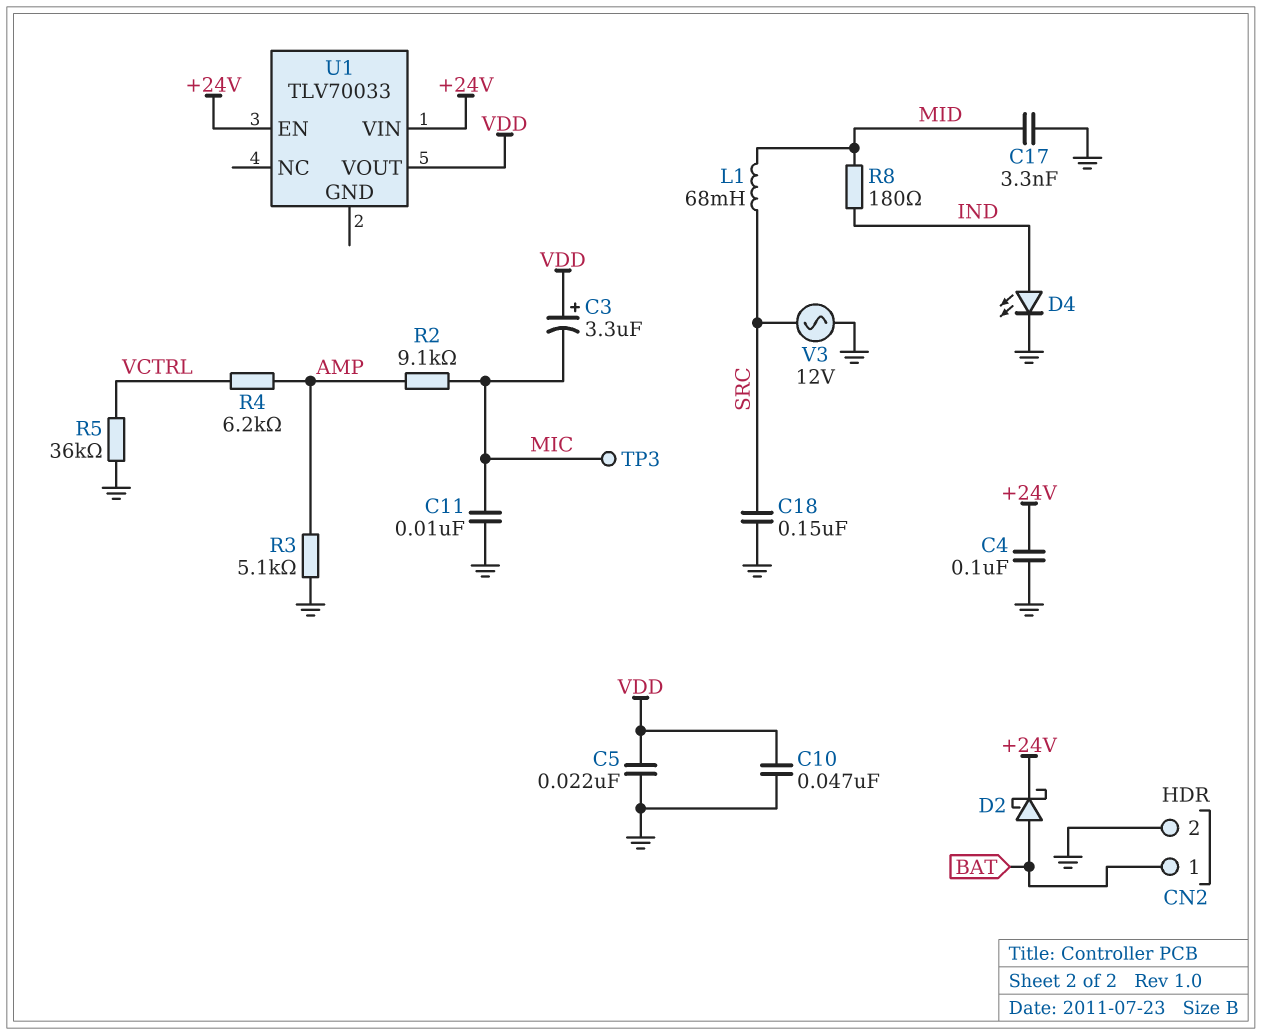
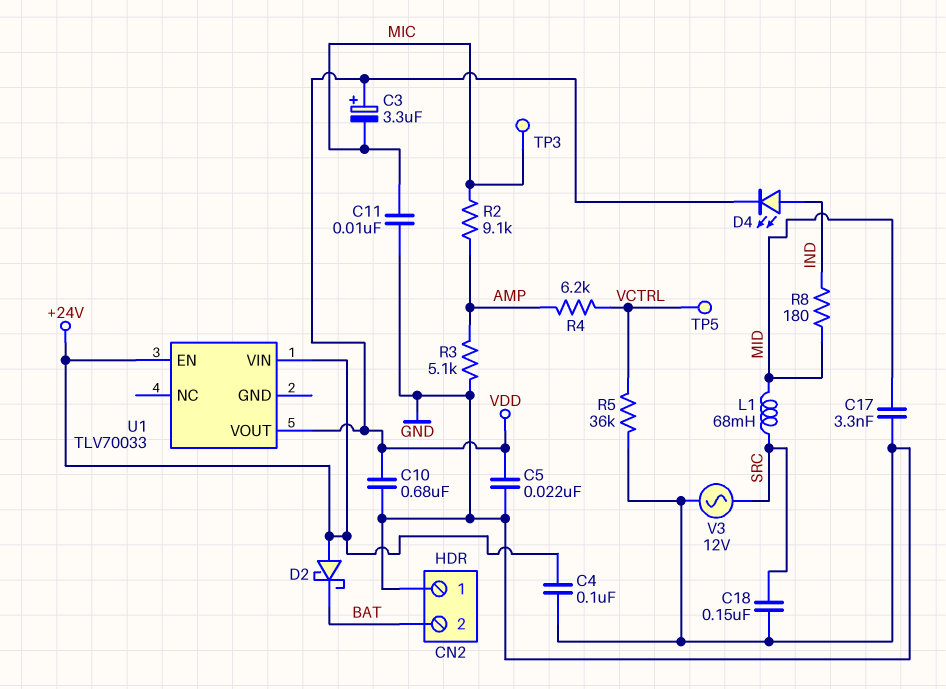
C10: 47nF (GND, VDD) -> 680nF (GND, VDD)
CN2 pin 1: BAT -> GND
CN2 pin 2: GND -> BAT
D2: schottky (A BAT, K +24V) -> schottky (A +24V, K BAT)
D4: LED (A IND, K GND) -> LED (A IND, K VDD)
TP5: none -> test point (VCTRL)

